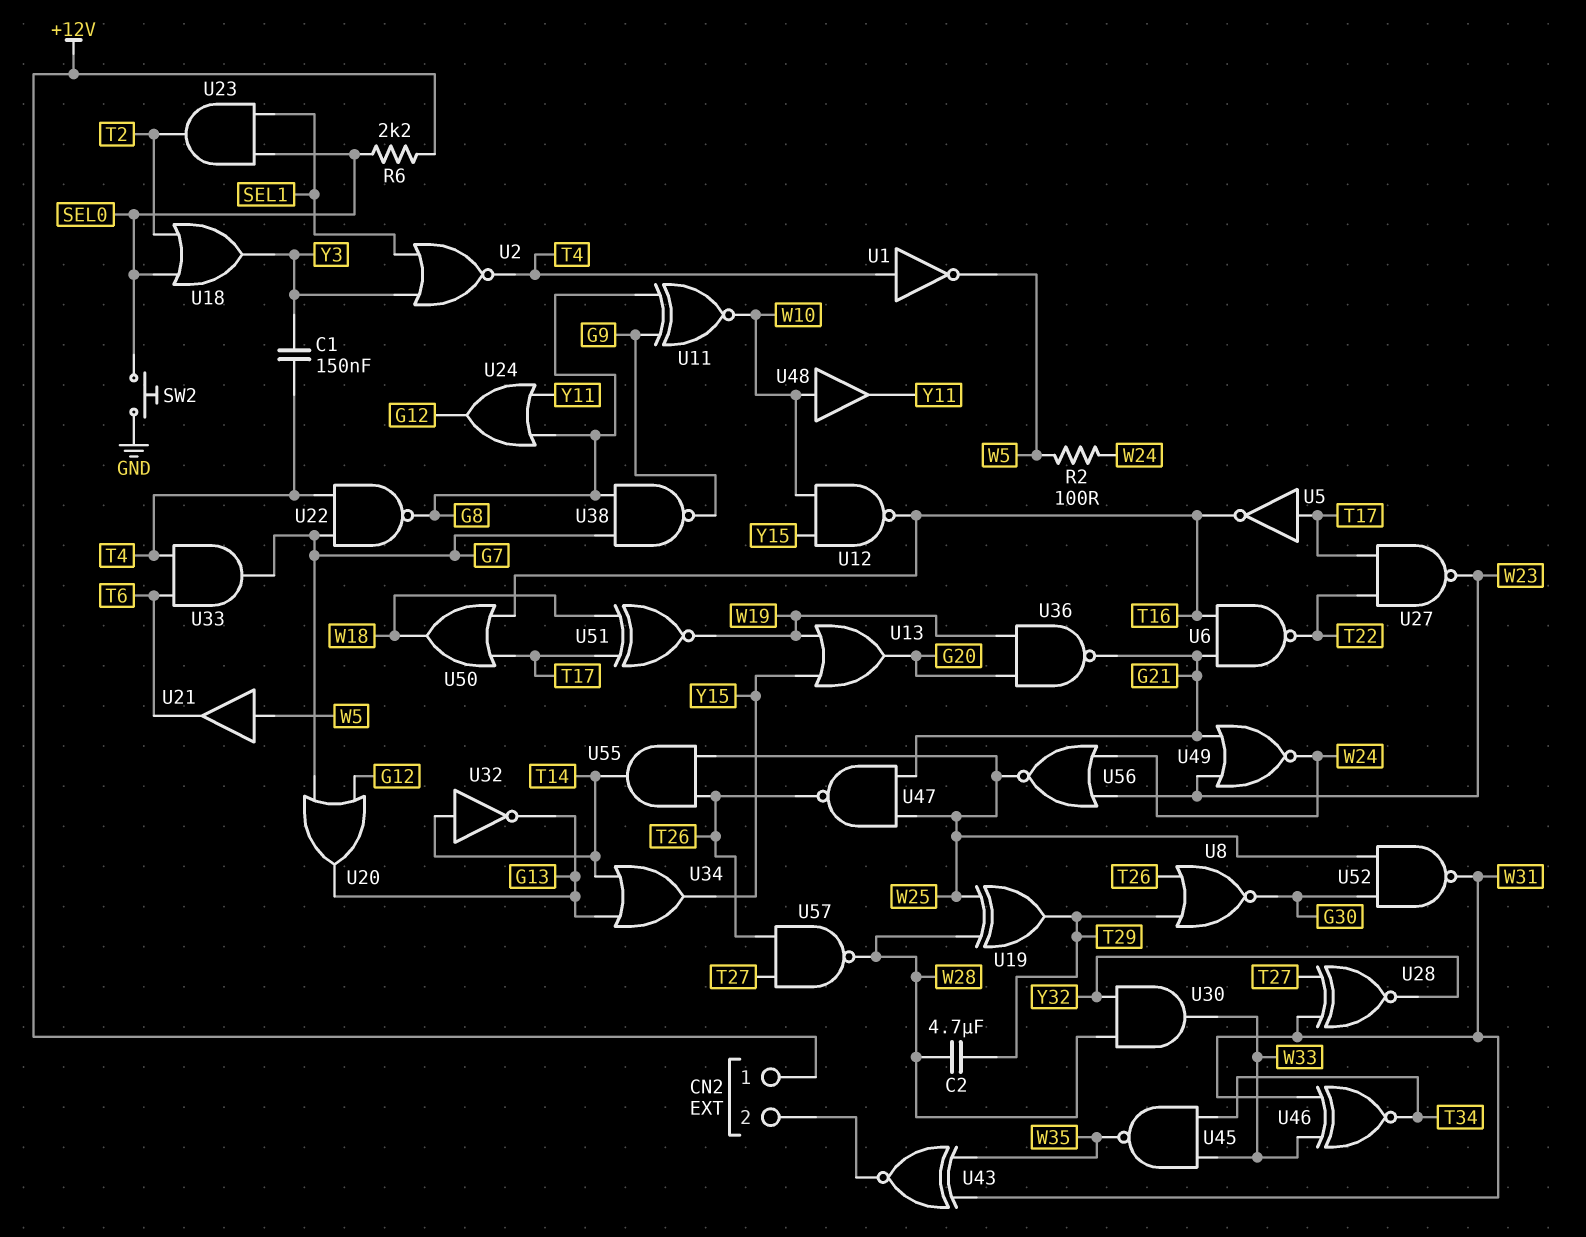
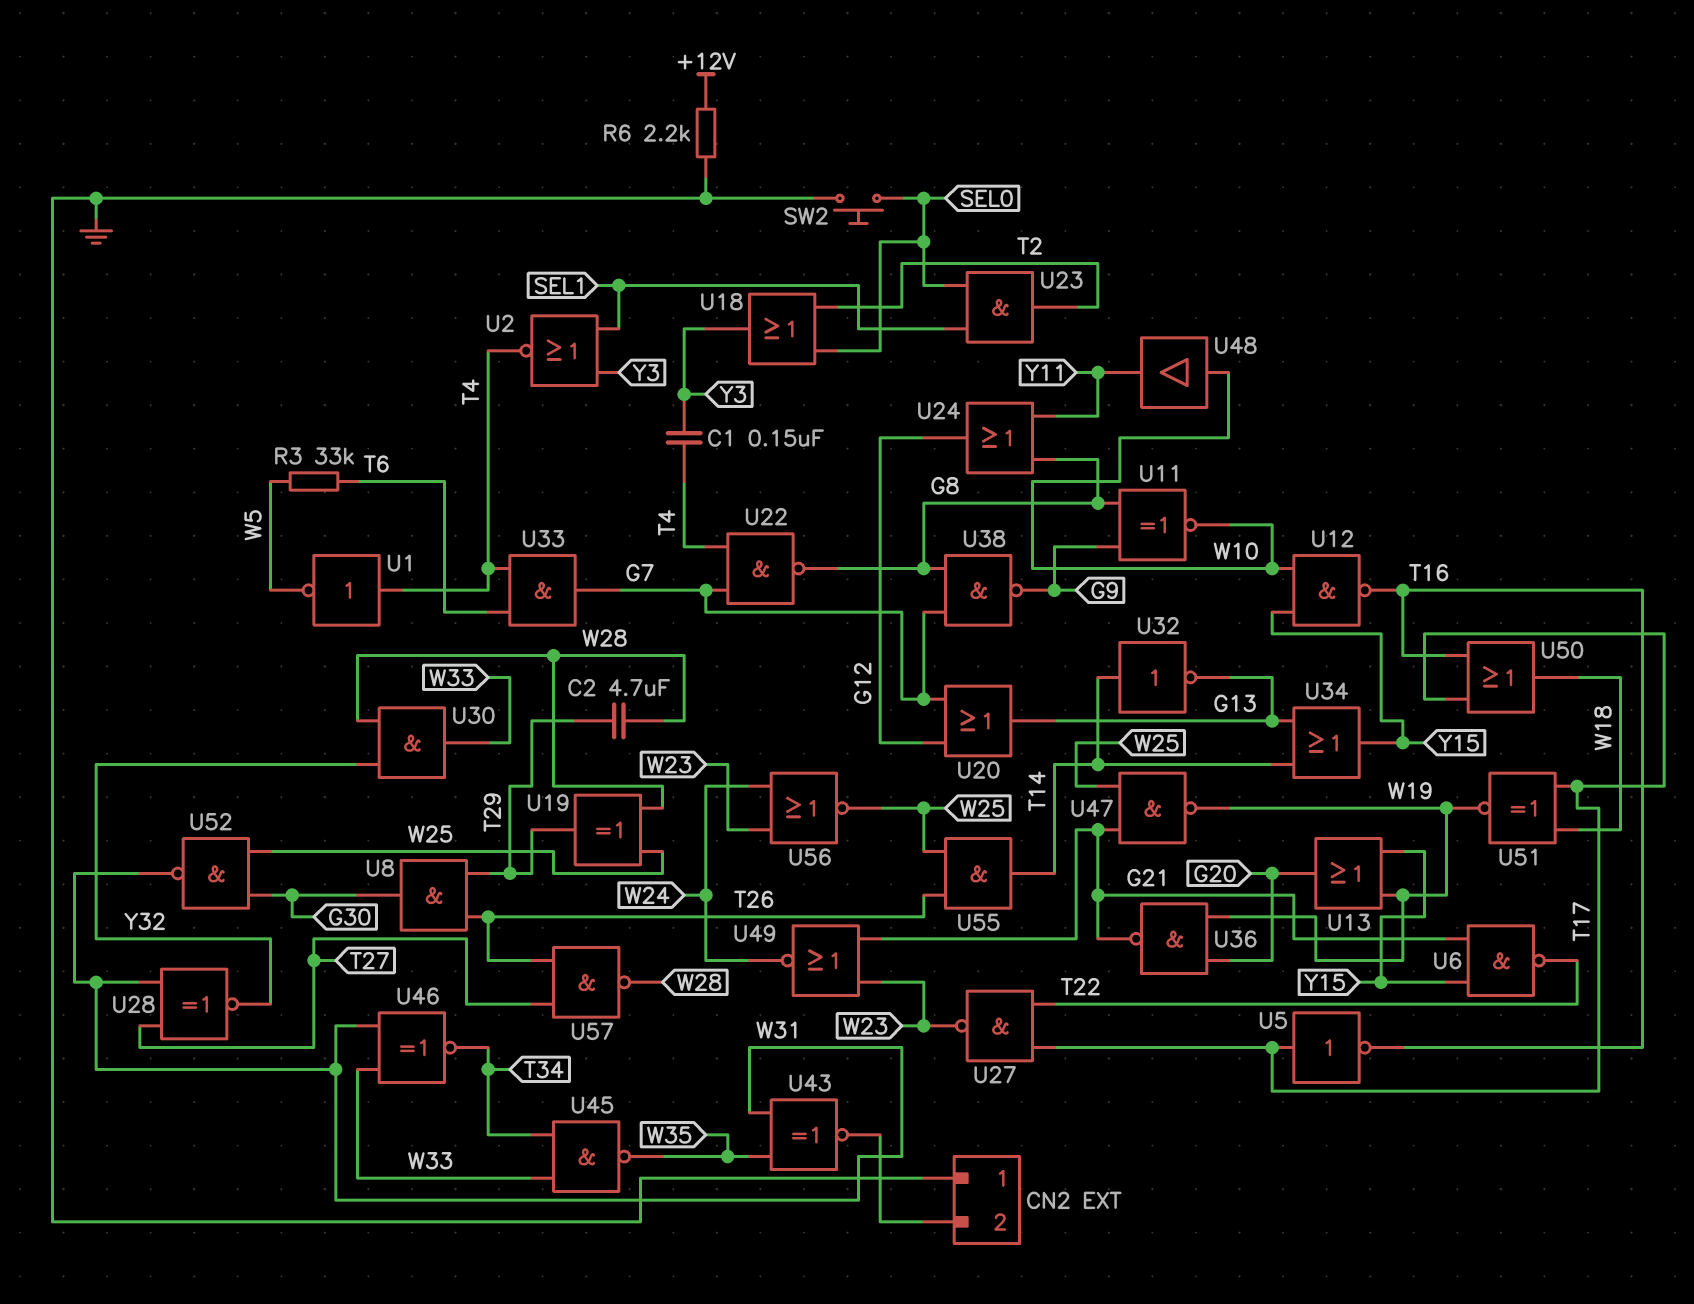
CN2 pin 1: +12V -> GND
R2: 100 (W5, W24) -> none
R3: none -> 33k (T6, W5)
R6: 2.2k (+12V, SEL0) -> 2.2k (+12V, GND)
U6: NAND (in G21, in T16, out T22) -> NAND (in G21, in Y15, out T22)
U8: NOR (in T26, in T29, out G30) -> AND (in T26, in T29, out G30)
U21: buffer (in W5, out T6) -> none
U47: NAND (in G21, in W25, out T26) -> NAND (in G21, in W25, out W19)

